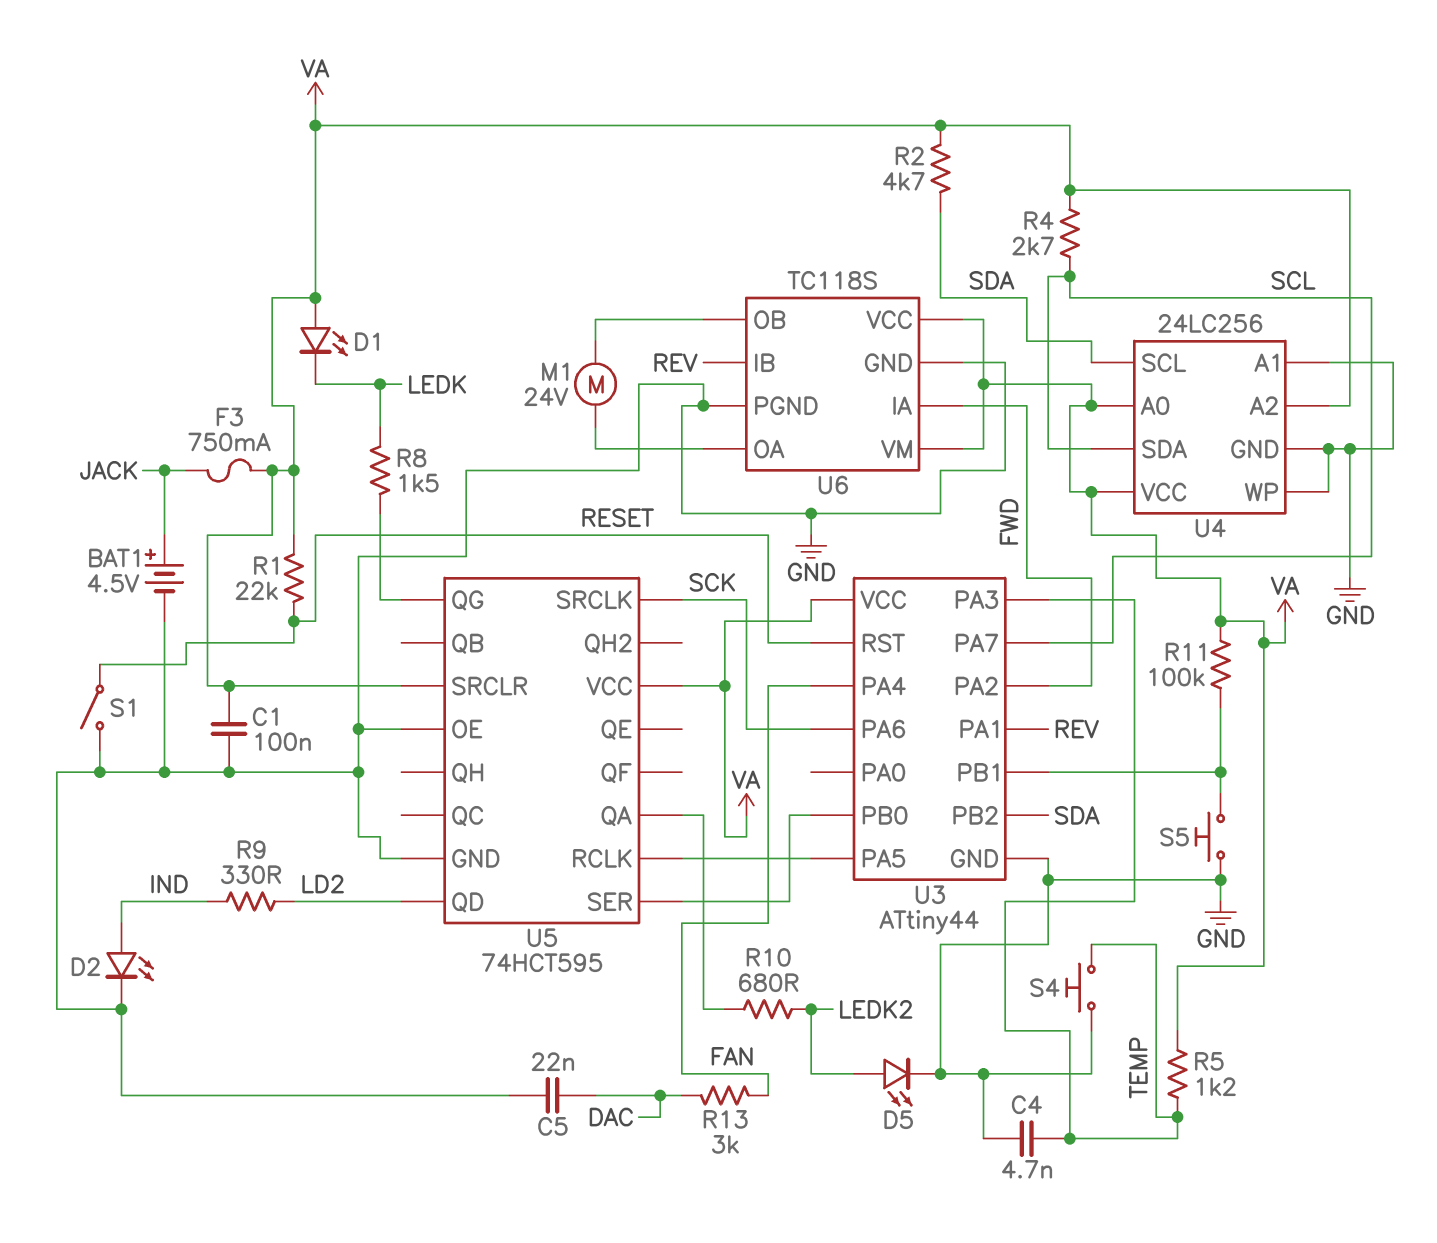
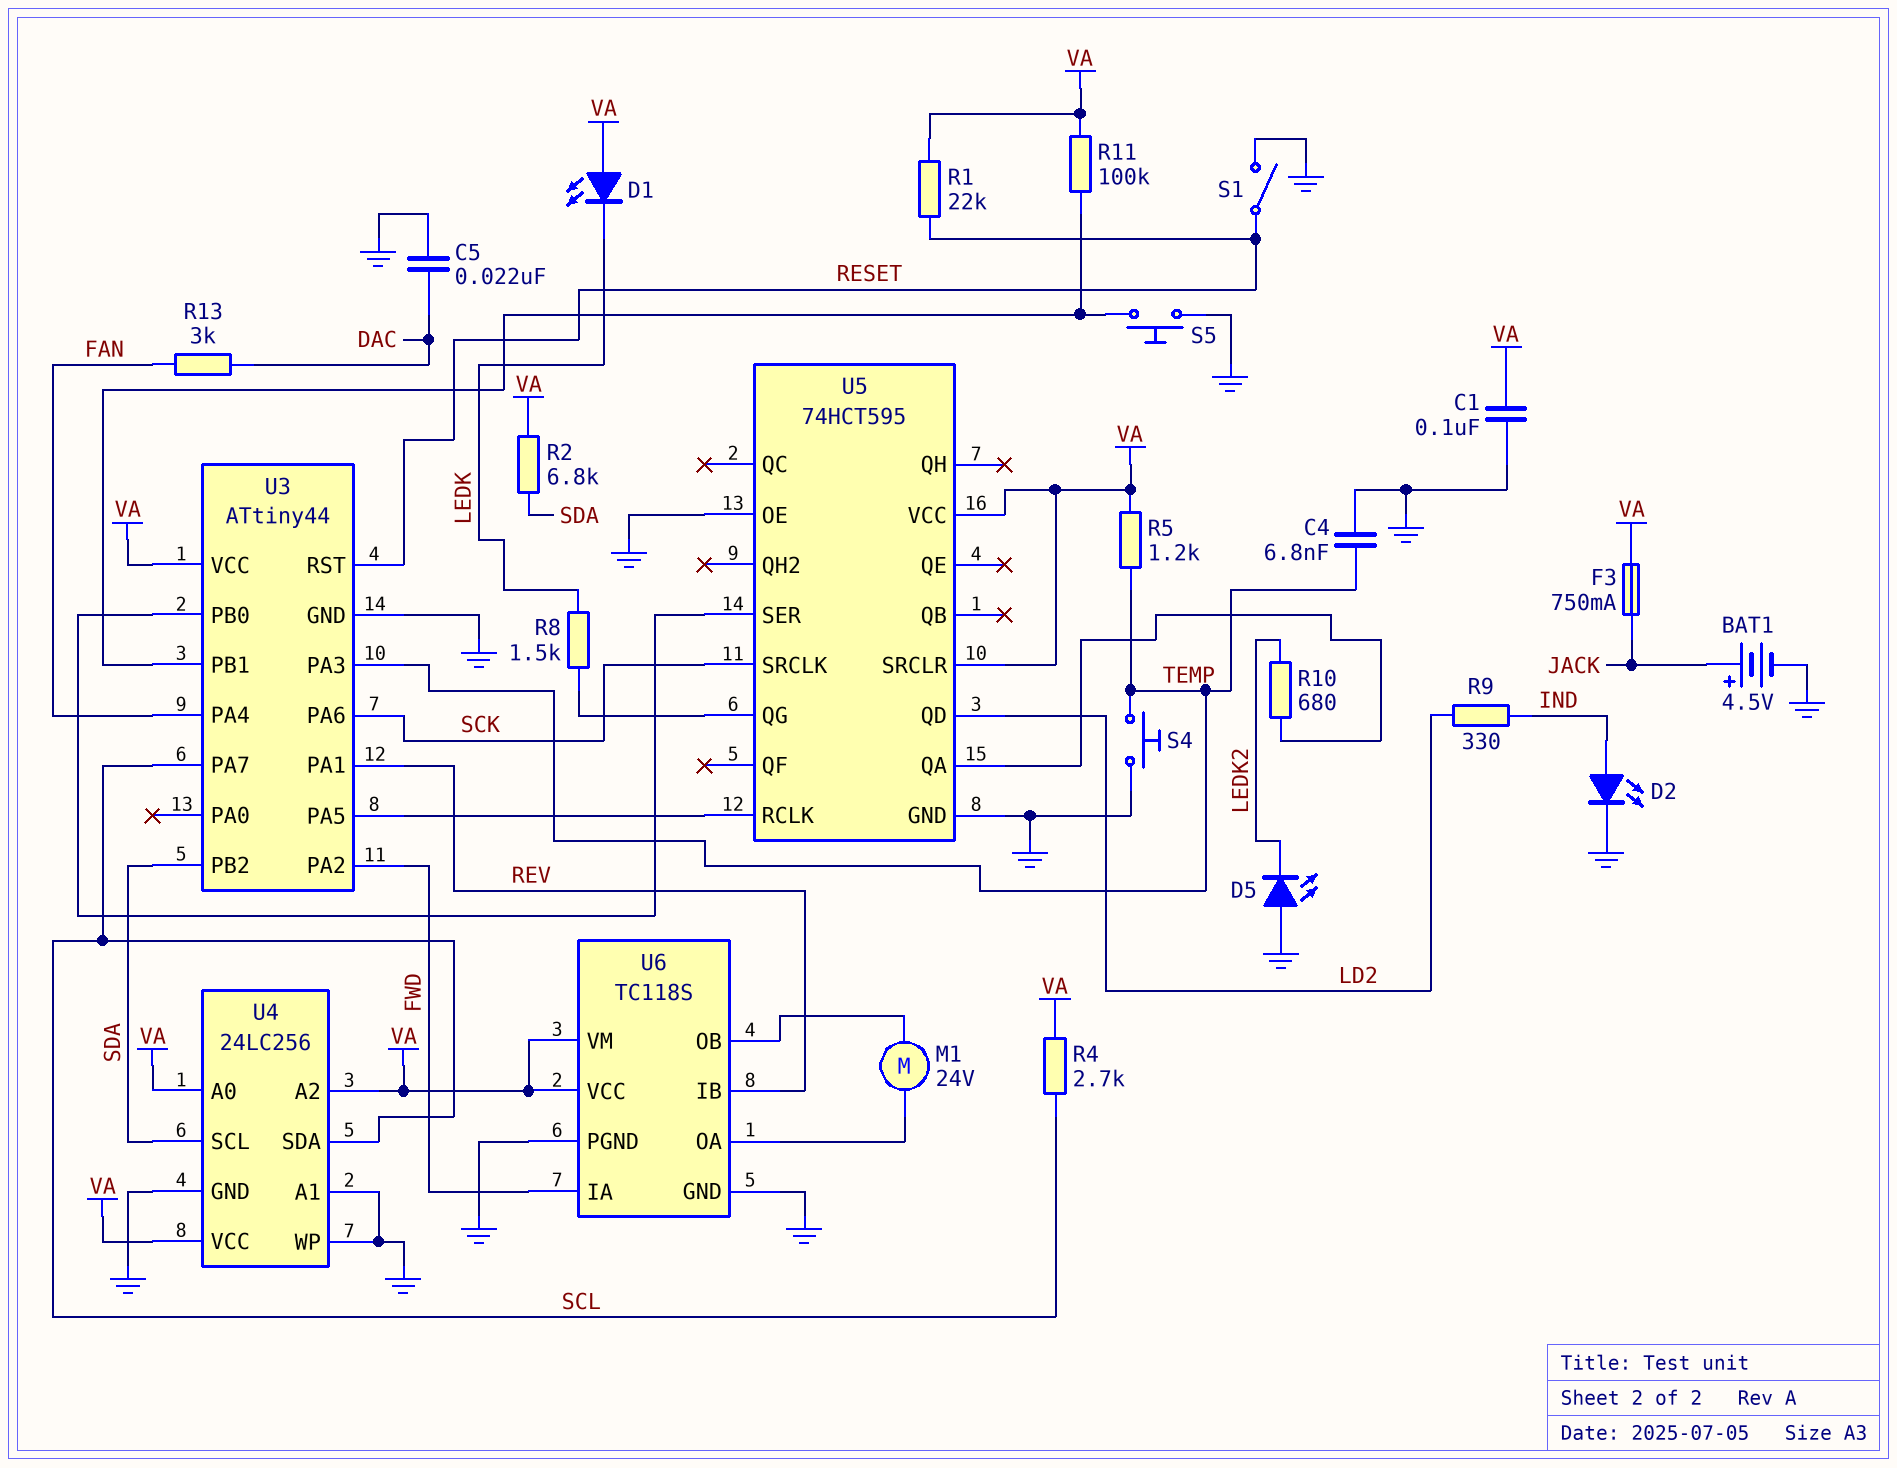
C4: 4.7nF (GND, TEMP) -> 6.8nF (GND, TEMP)
D5: LED (A LEDK2, K GND) -> LED (A GND, K LEDK2)
R2: 4.7k (SDA, VA) -> 6.8k (SDA, VA)

